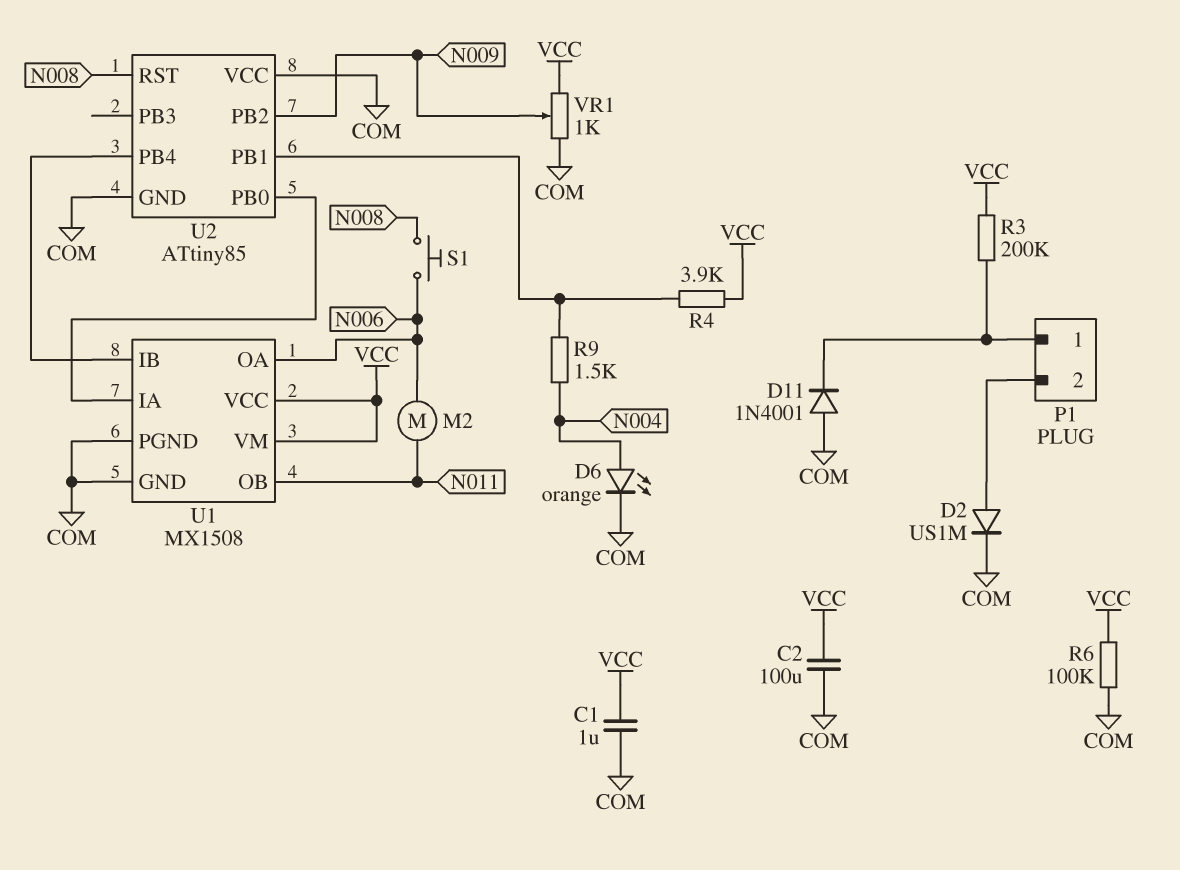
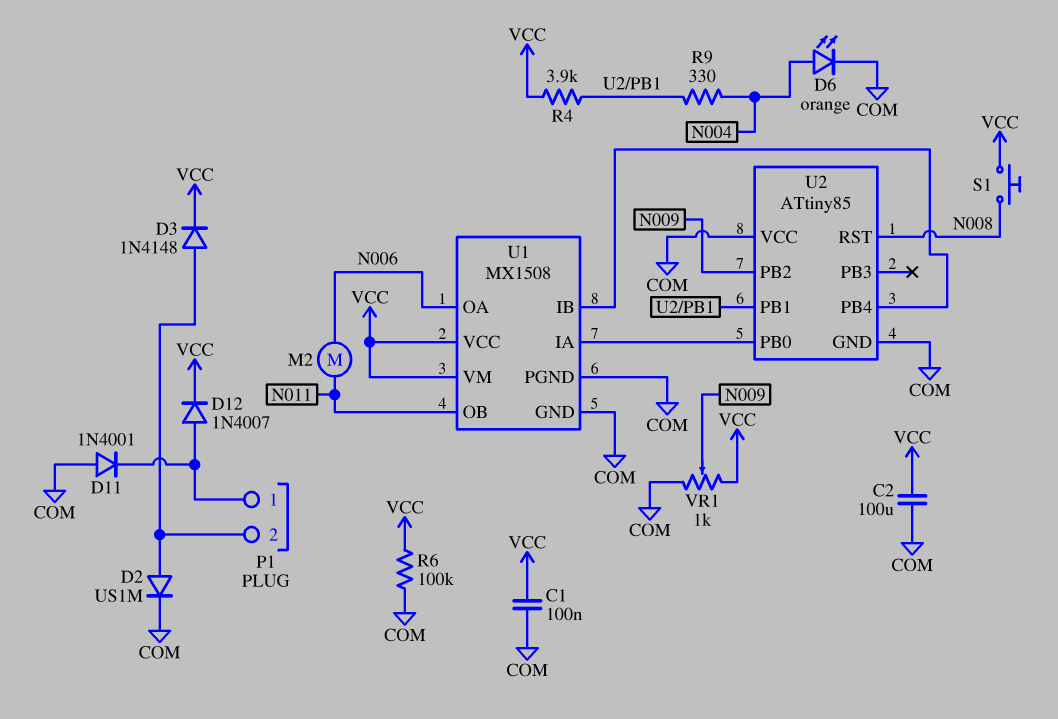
C1: 1uF (COM, VCC) -> 100nF (COM, VCC)
D3: none -> diode 1N4148 (A P1/2, K VCC)
D12: none -> diode 1N4007 (A P1/1, K VCC)
R3: 200k (P1/1, VCC) -> none
R9: 1.5k (N004, U2/PB1) -> 330 (N004, U2/PB1)
S1: button (N006, N008) -> button (N008, VCC)

